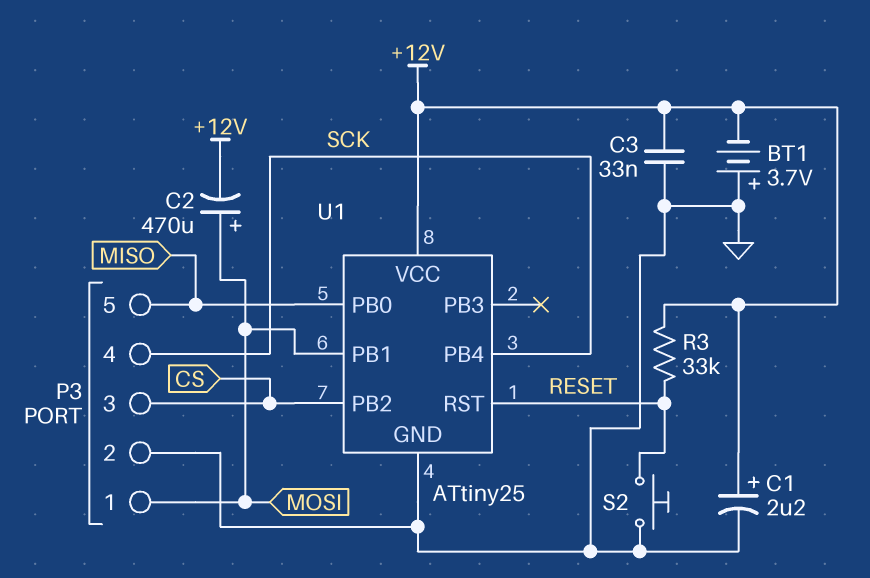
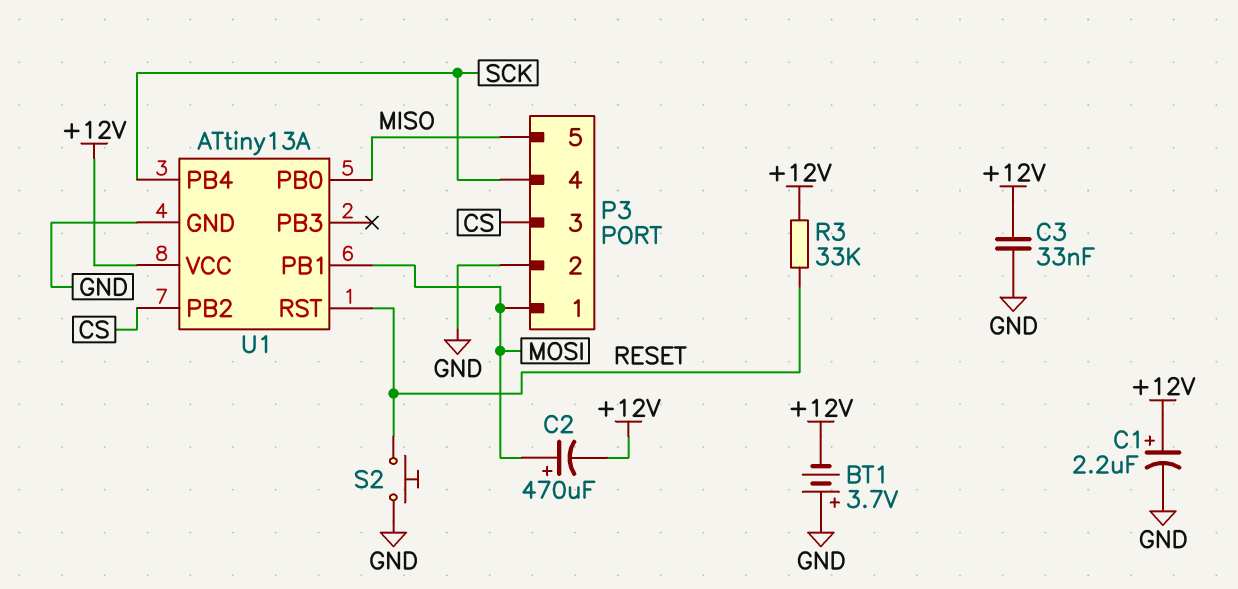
U1: ATtiny25 -> ATtiny13A

